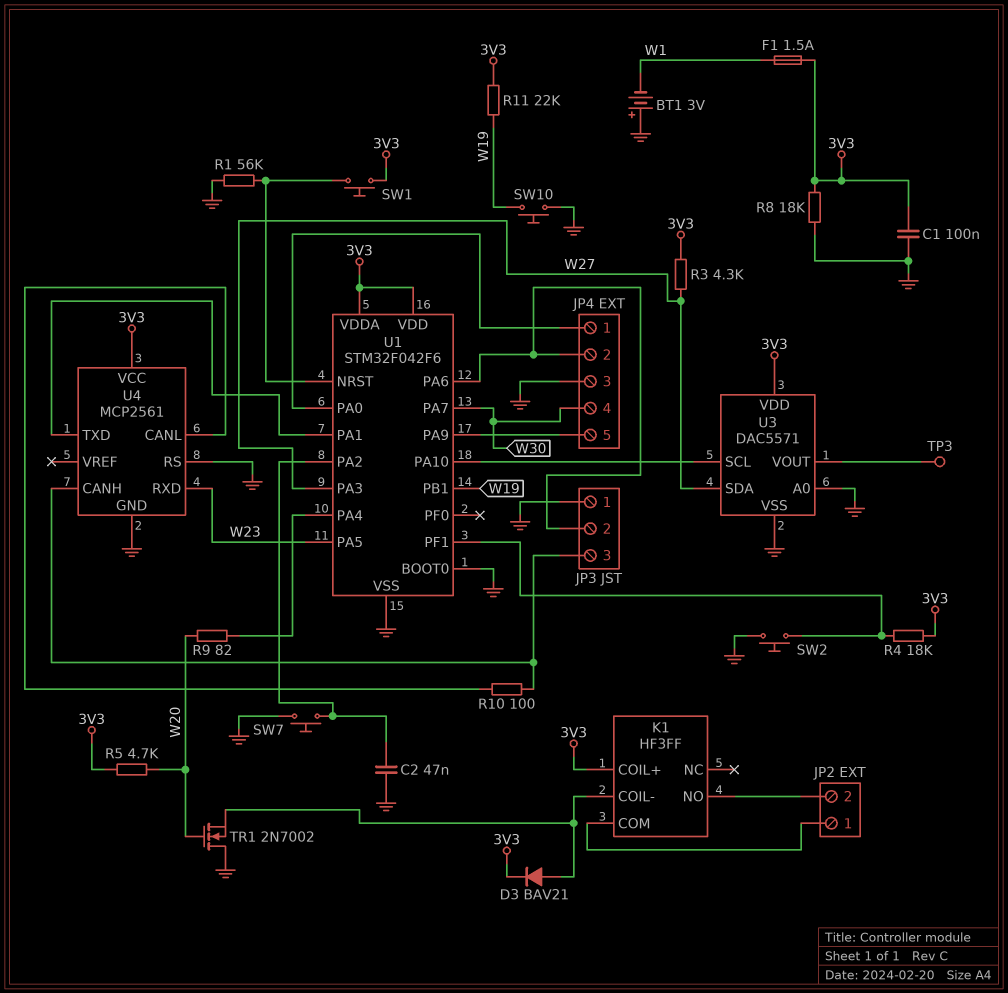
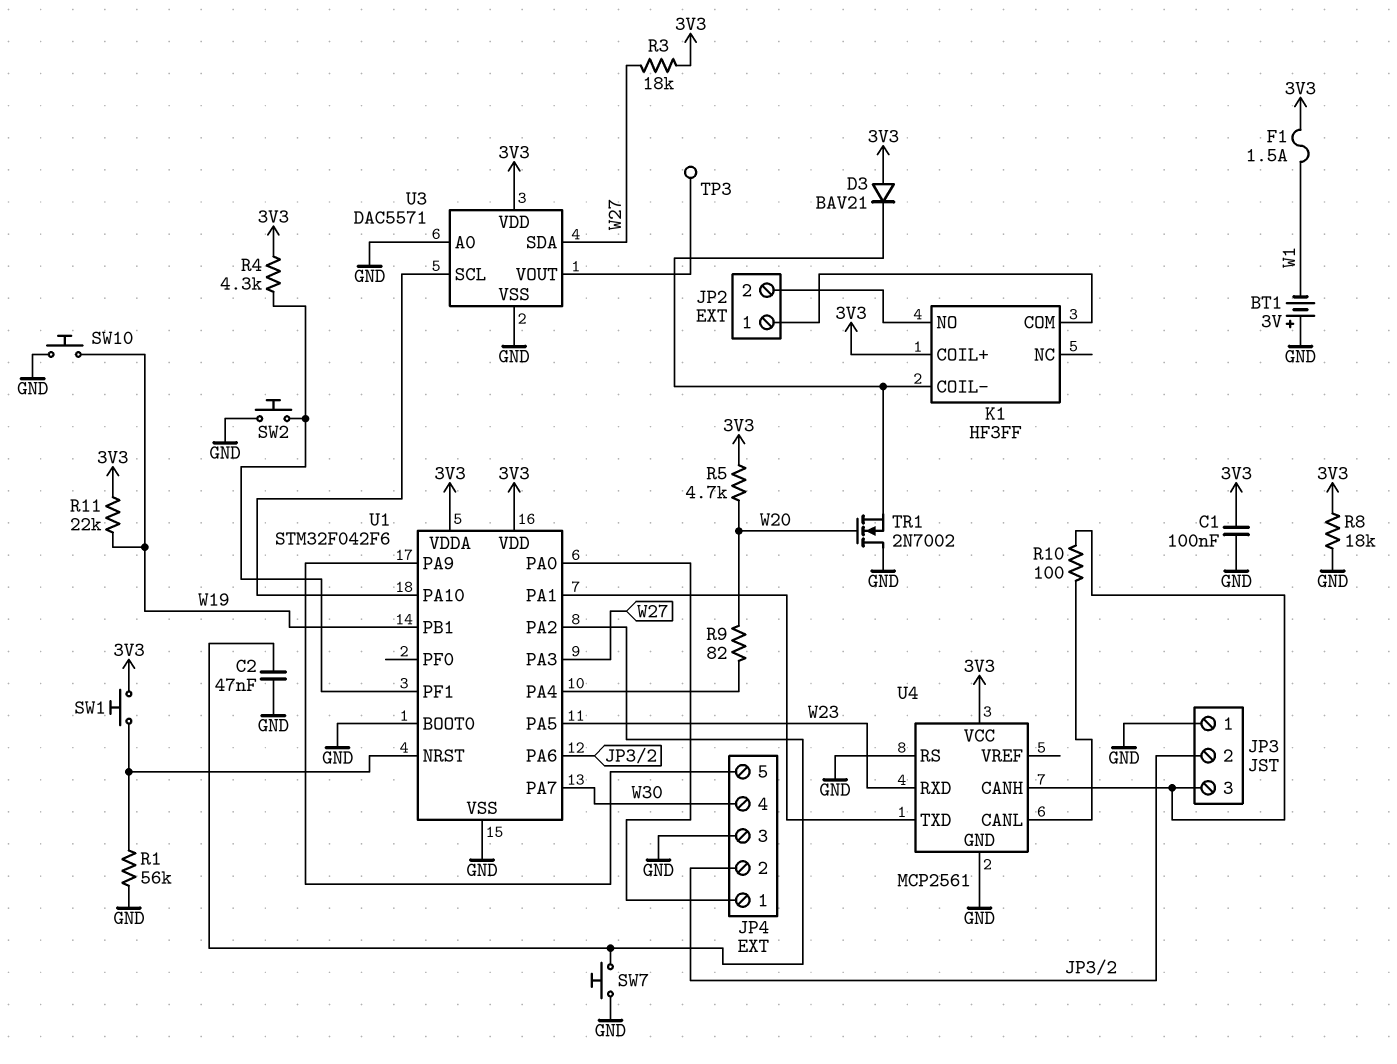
D3: diode BAV21 (A K1/COIL-, K 3V3) -> diode BAV21 (A 3V3, K K1/COIL-)
R3: 4.3k (3V3, W27) -> 18k (3V3, W27)
R4: 18k (3V3, U1/PF1) -> 4.3k (3V3, U1/PF1)

